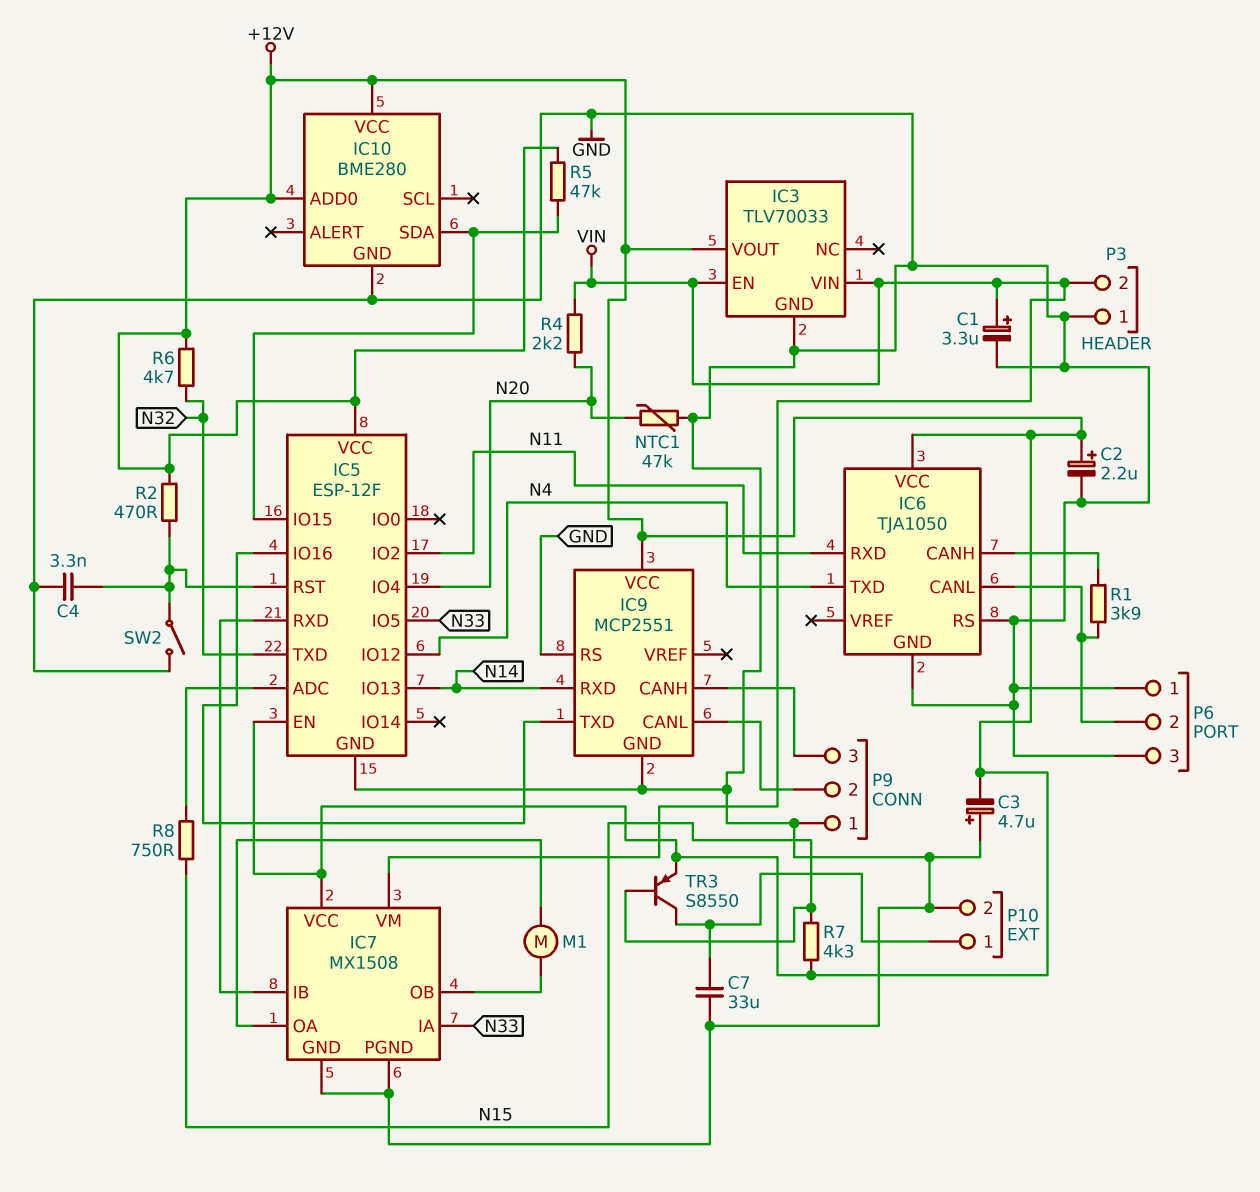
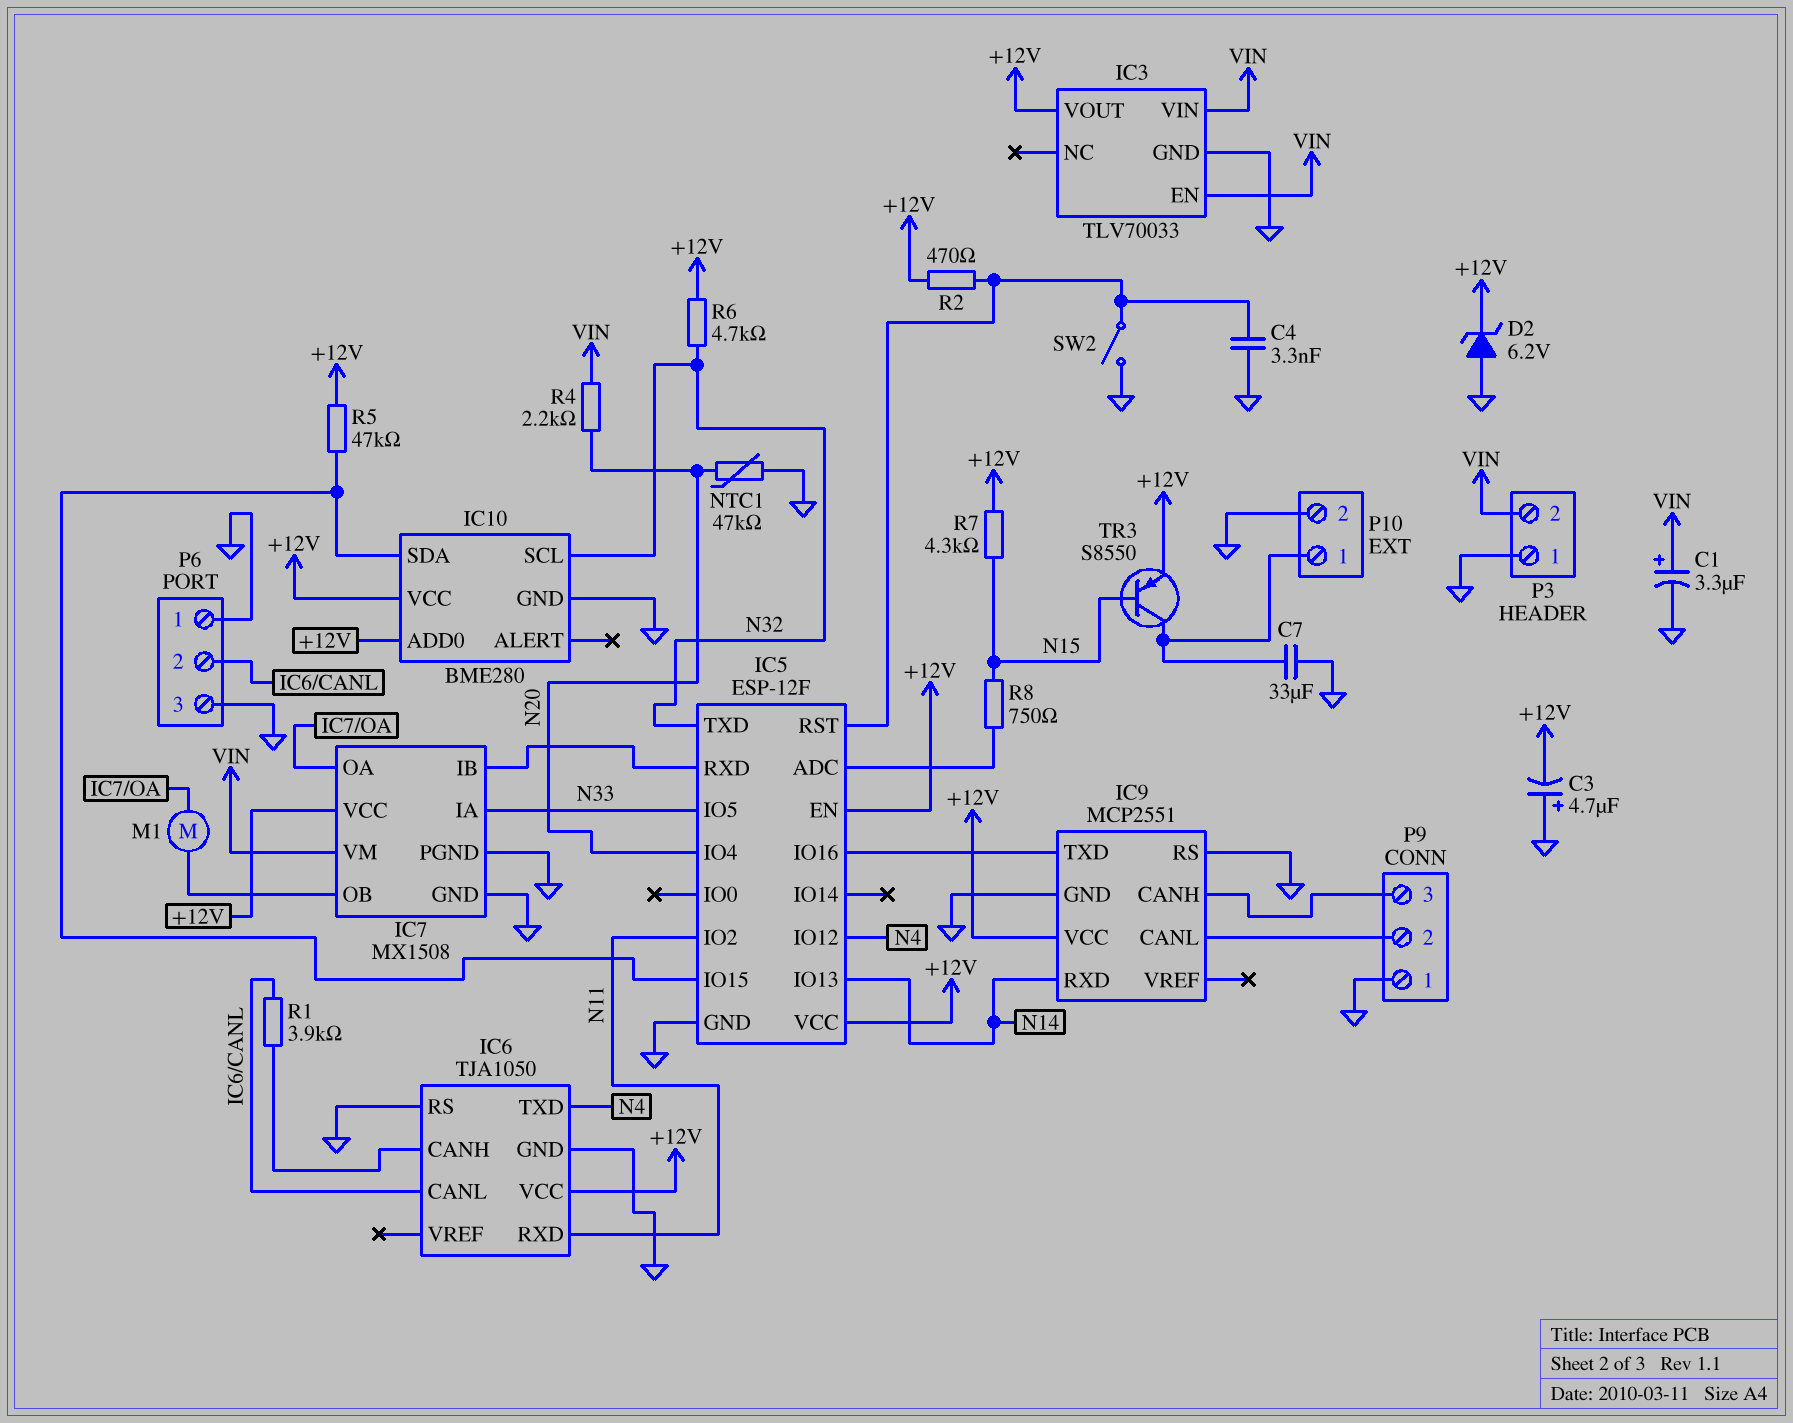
C2: 2.2uF (plus +12V, minus GND) -> none
D2: none -> zener 6.2V (A GND, K +12V)
IC10 pin SCL: none -> N32

